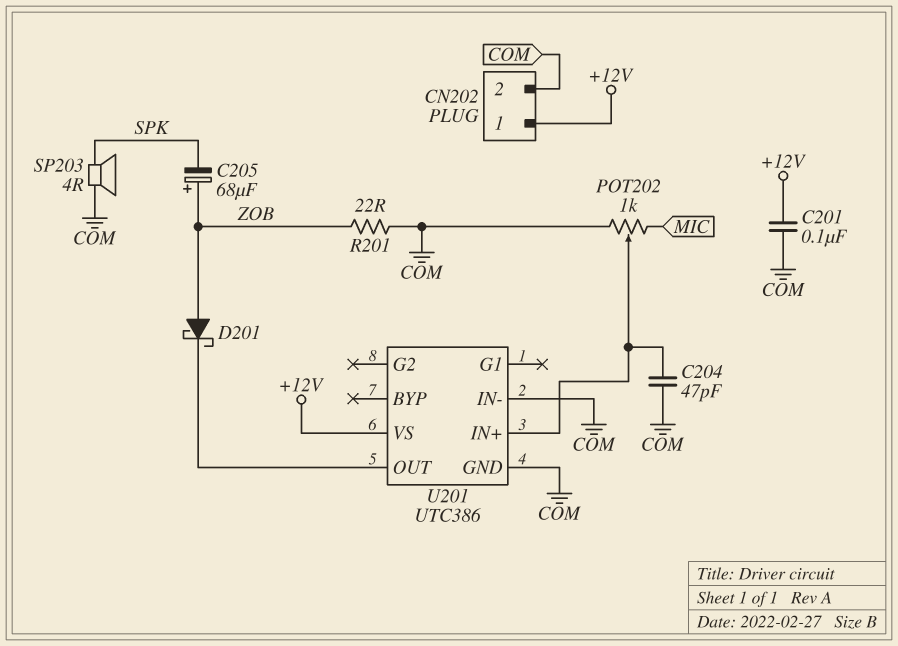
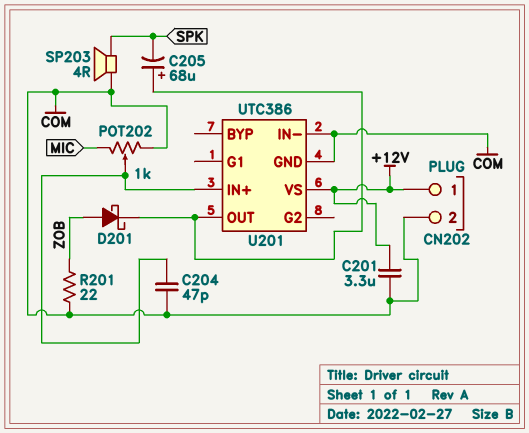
C201: 100nF (+12V, COM) -> 3.3uF (+12V, COM)
C205: 68uF (plus ZOB, minus SPK) -> 68uF (plus U201/OUT, minus SPK)

